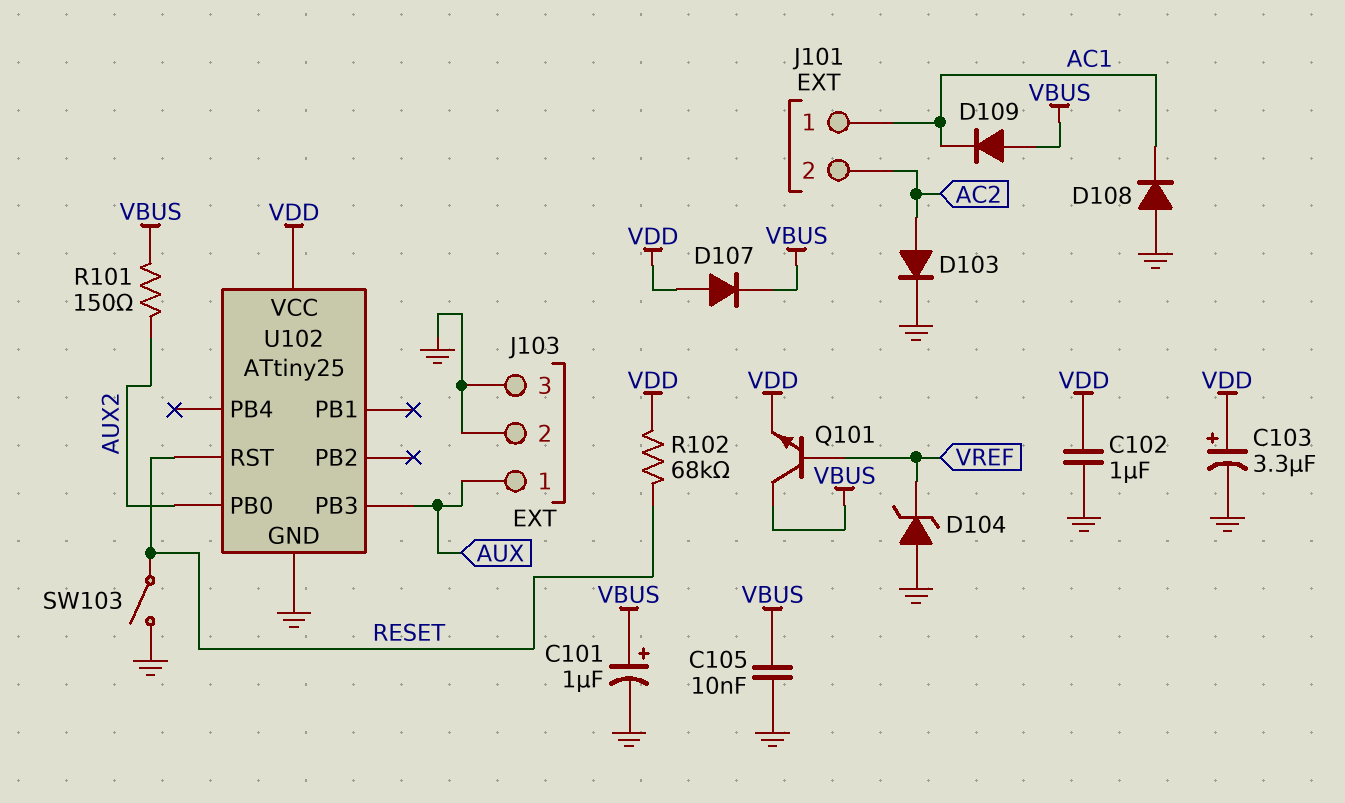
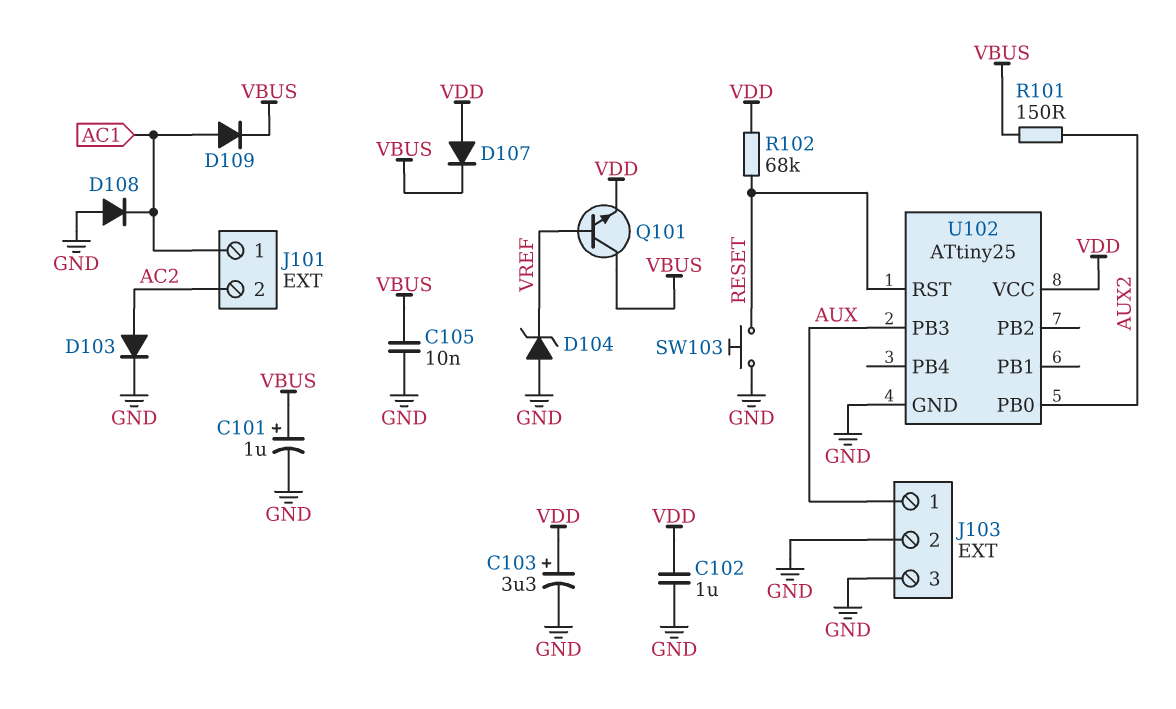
D109: diode (A VBUS, K AC1) -> diode (A AC1, K VBUS)
SW103: switch (GND, RESET) -> button (GND, RESET)

